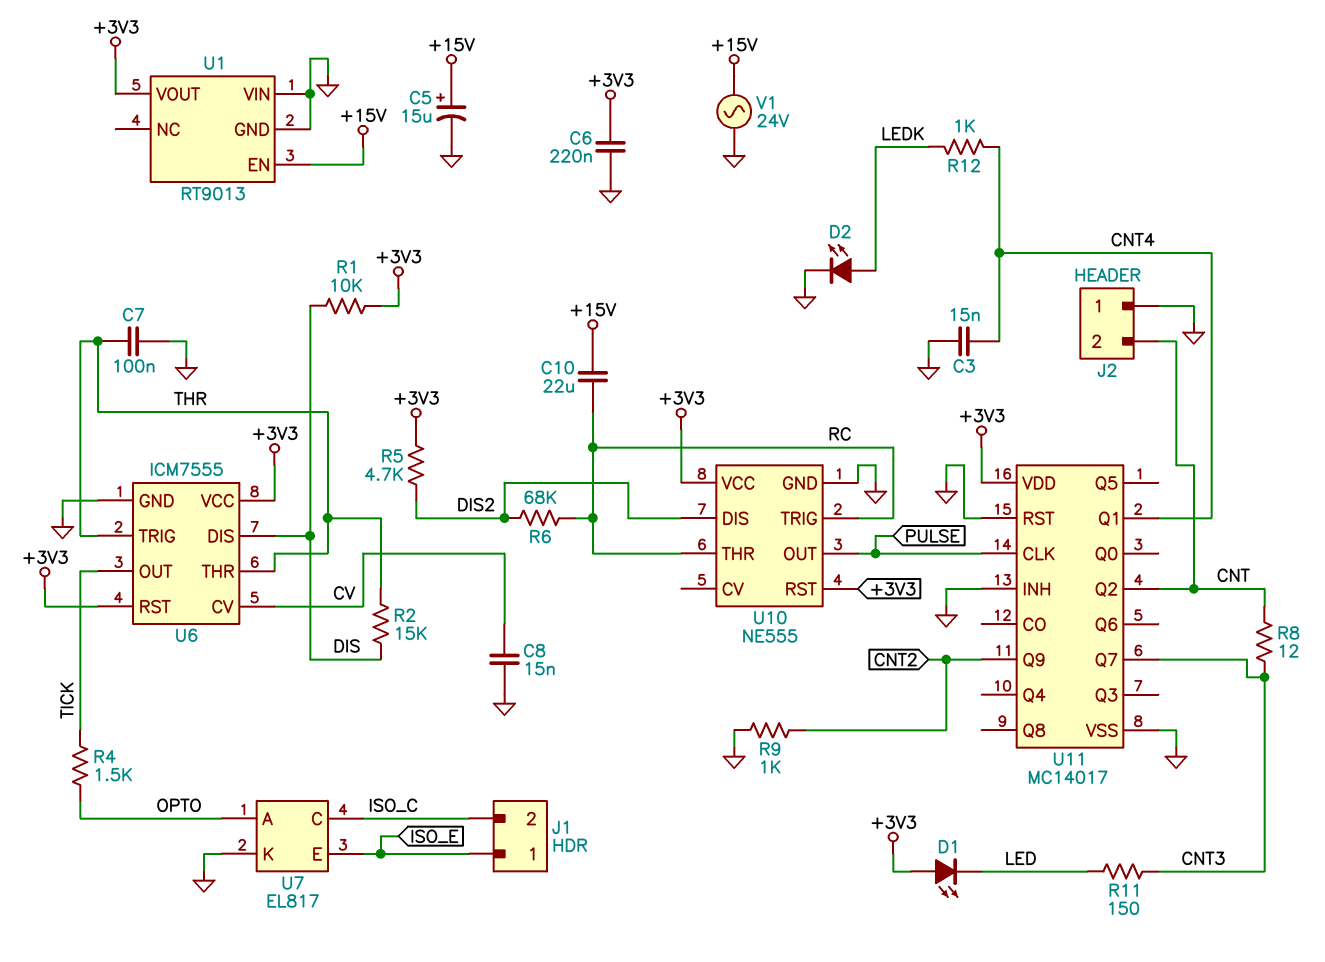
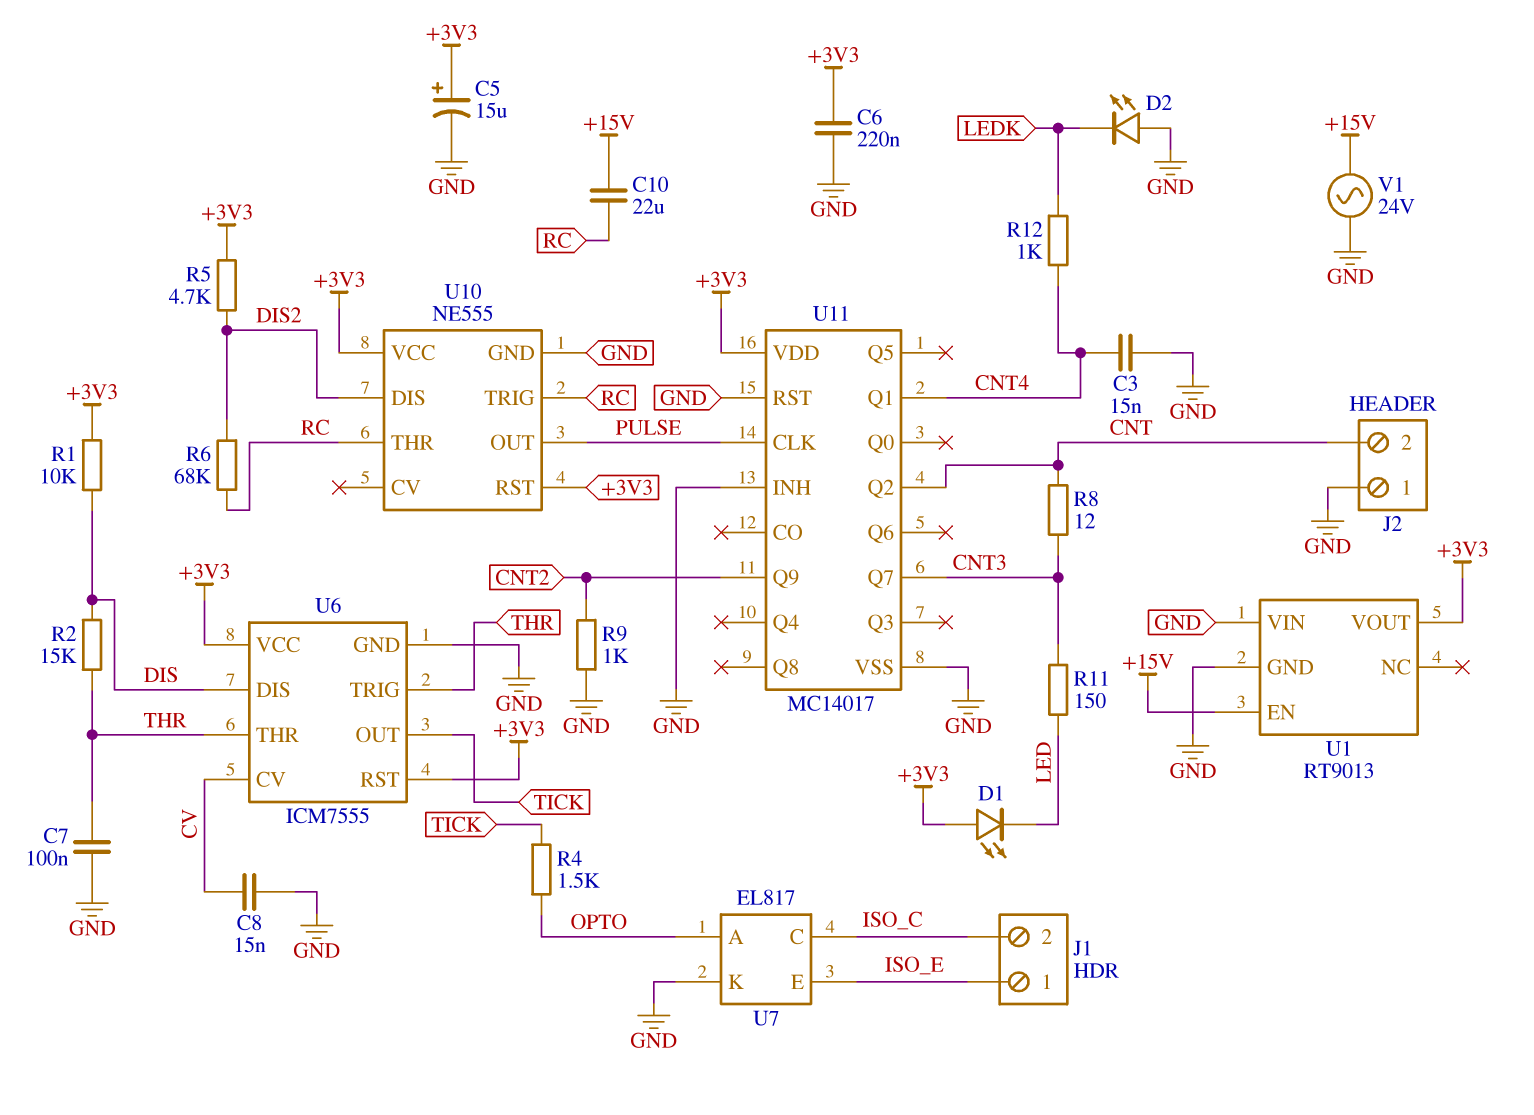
C5: 15uF (plus +15V, minus GND) -> 15uF (plus +3V3, minus GND)
D2: LED (A LEDK, K GND) -> LED (A GND, K LEDK)

